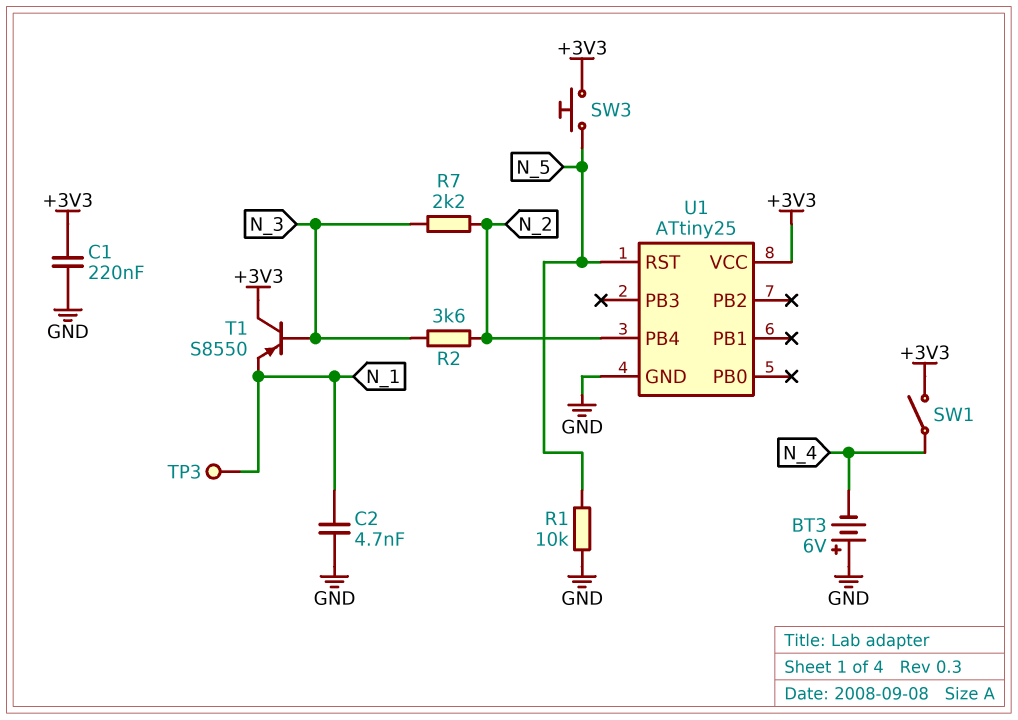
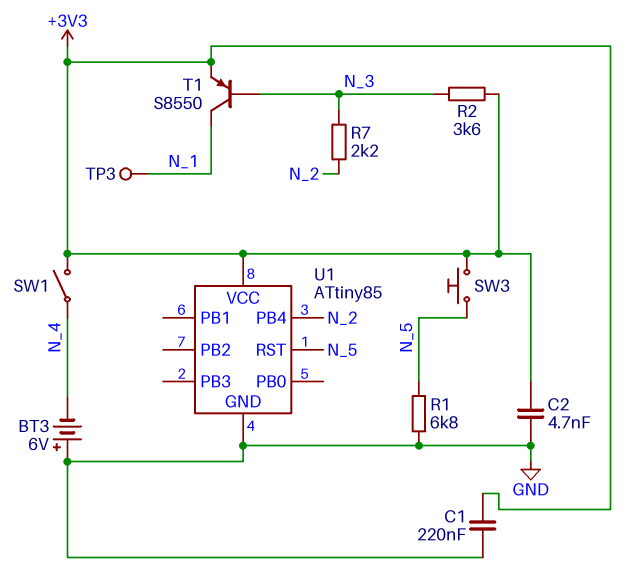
C2: 4.7nF (GND, N_1) -> 4.7nF (+3V3, GND)
R1: 10k (GND, N_5) -> 6.8k (GND, N_5)
R2: 3.6k (N_2, N_3) -> 3.6k (+3V3, N_3)
T1: PNP S8550 (B N_3, C +3V3, E N_1) -> PNP S8550 (B N_3, C N_1, E +3V3)
U1: ATtiny25 -> ATtiny85

